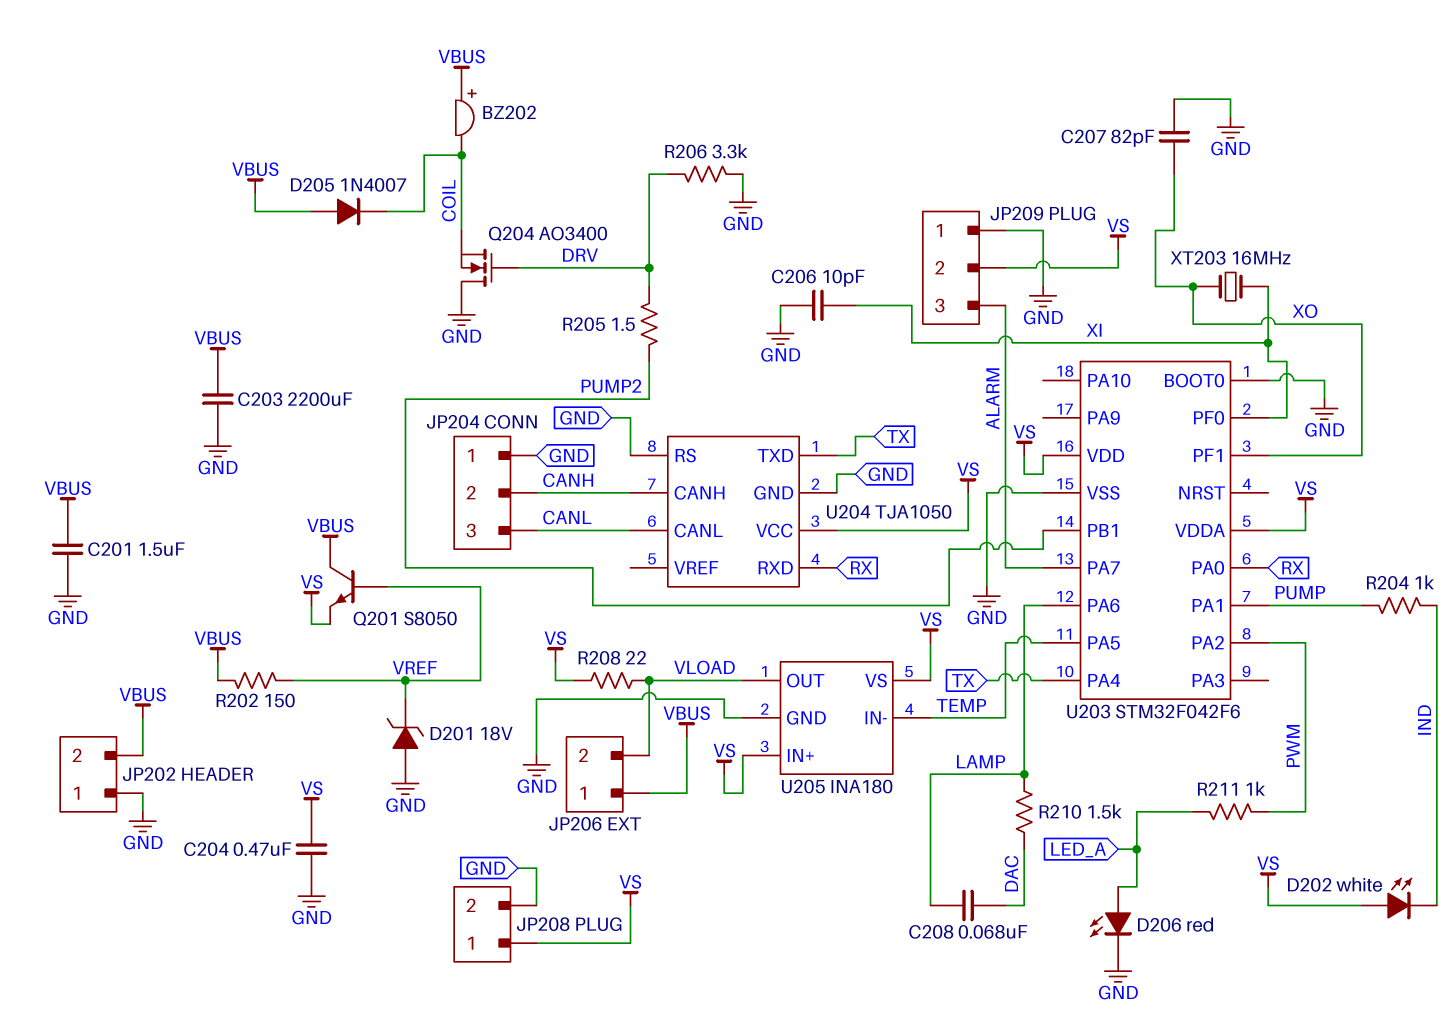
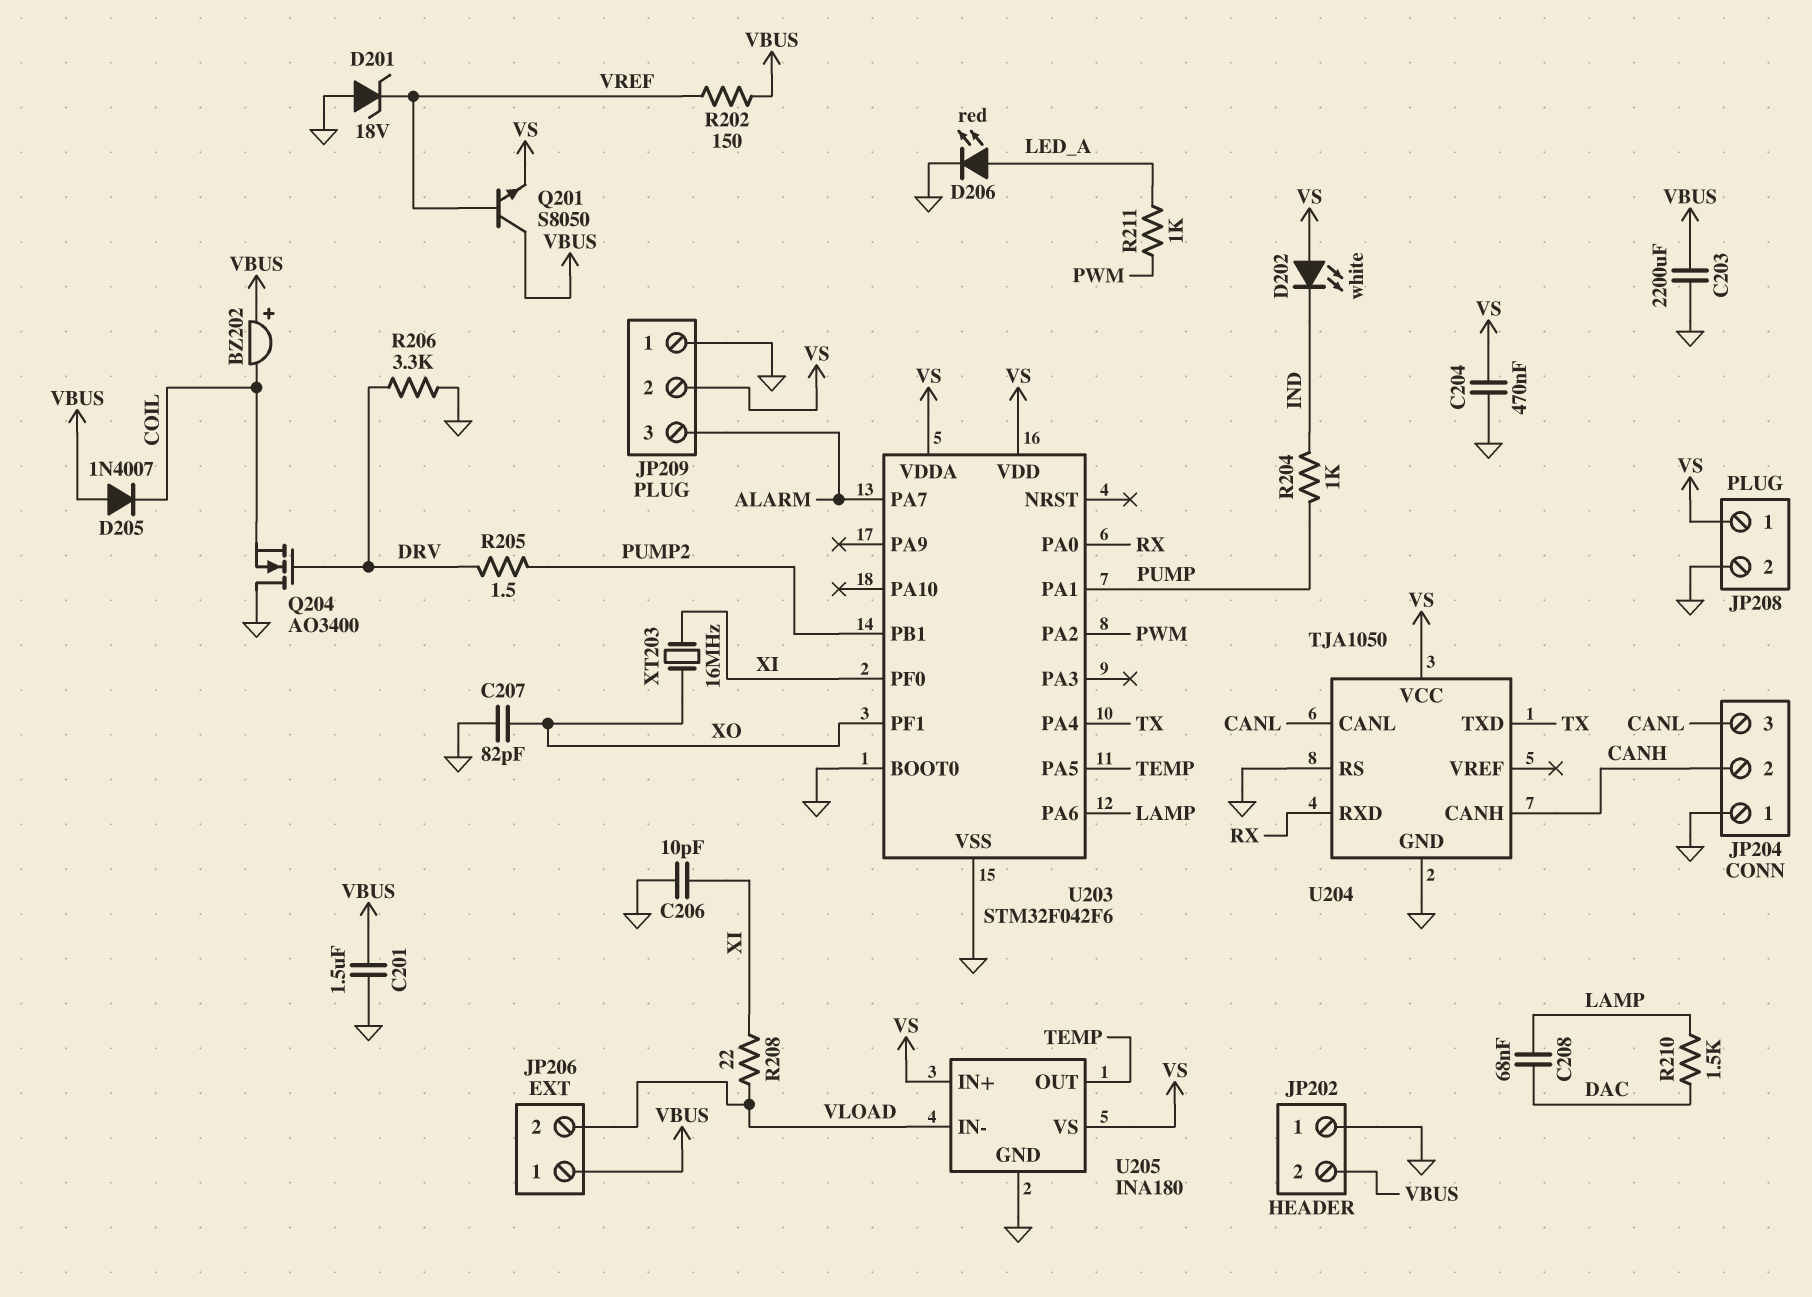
R208: 22 (VLOAD, VS) -> 22 (VLOAD, XI)
U205 pin IN-: TEMP -> VLOAD
U205 pin OUT: VLOAD -> TEMP

